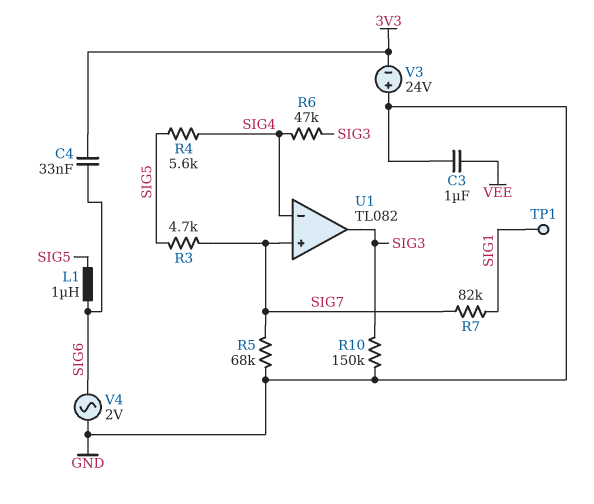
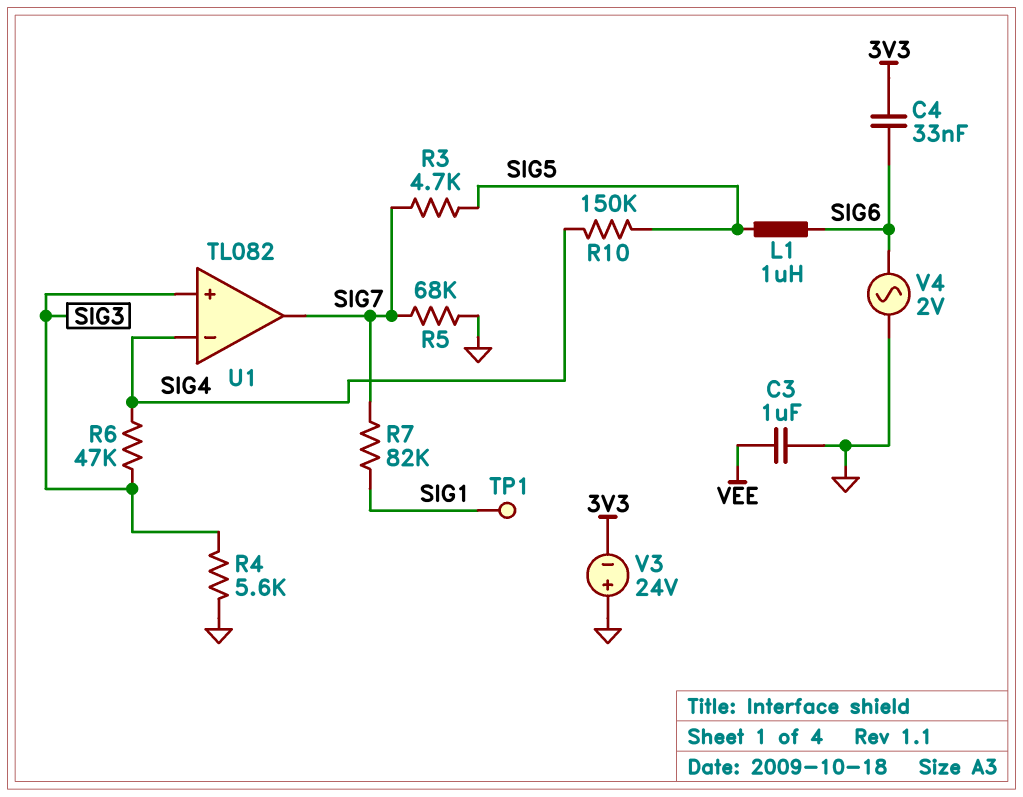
R4: 5.6k (SIG4, SIG5) -> 5.6k (GND, SIG3)
R10: 150k (GND, SIG3) -> 150k (SIG4, SIG5)
U1 pin in+: SIG7 -> SIG3
U1 pin out: SIG3 -> SIG7

